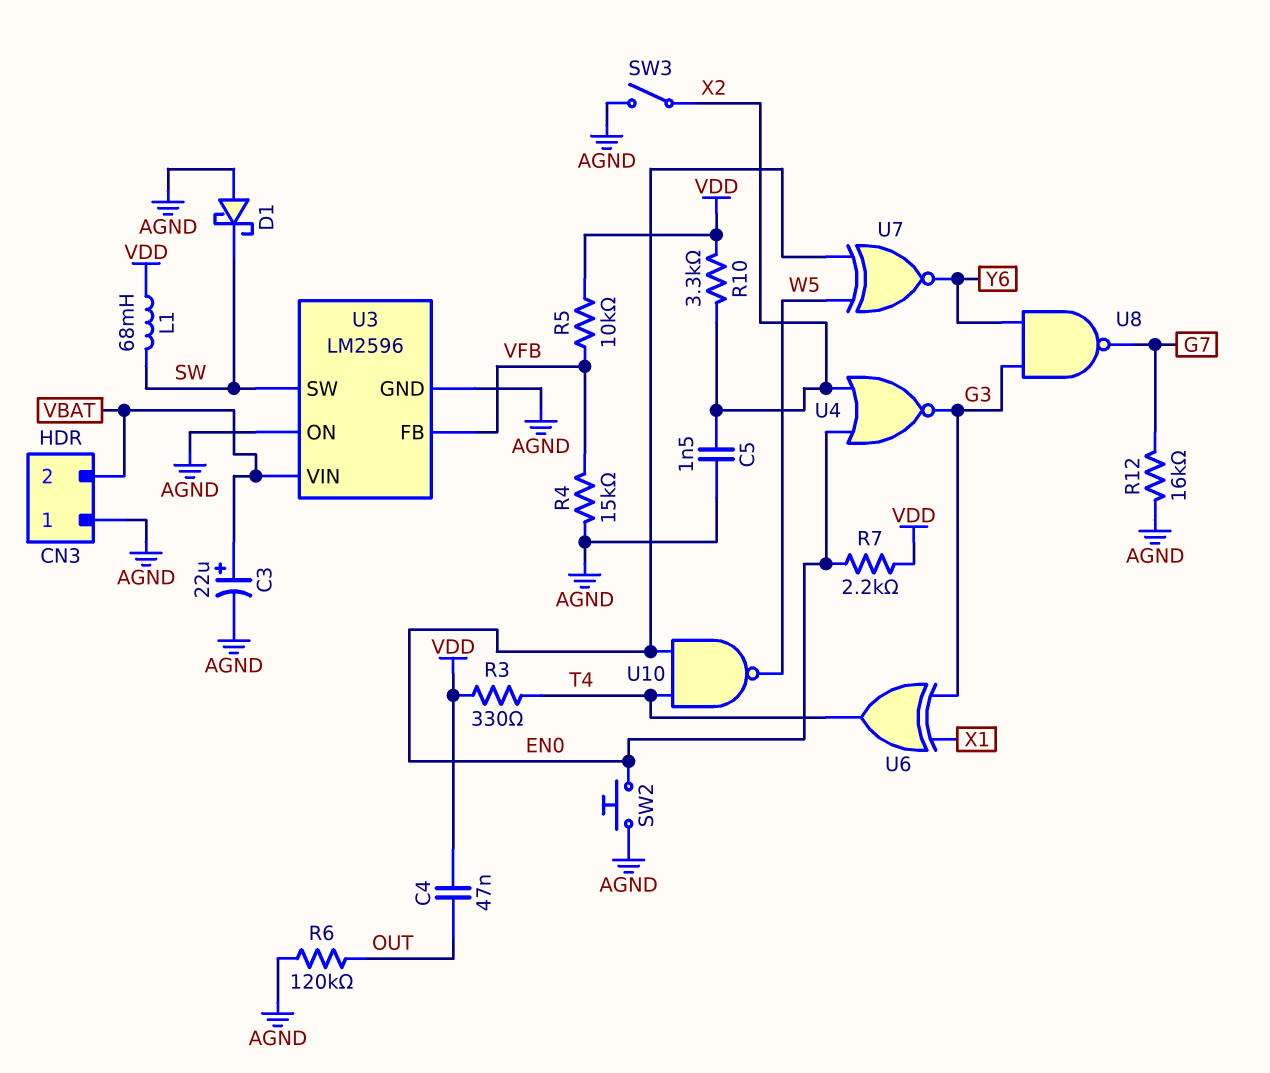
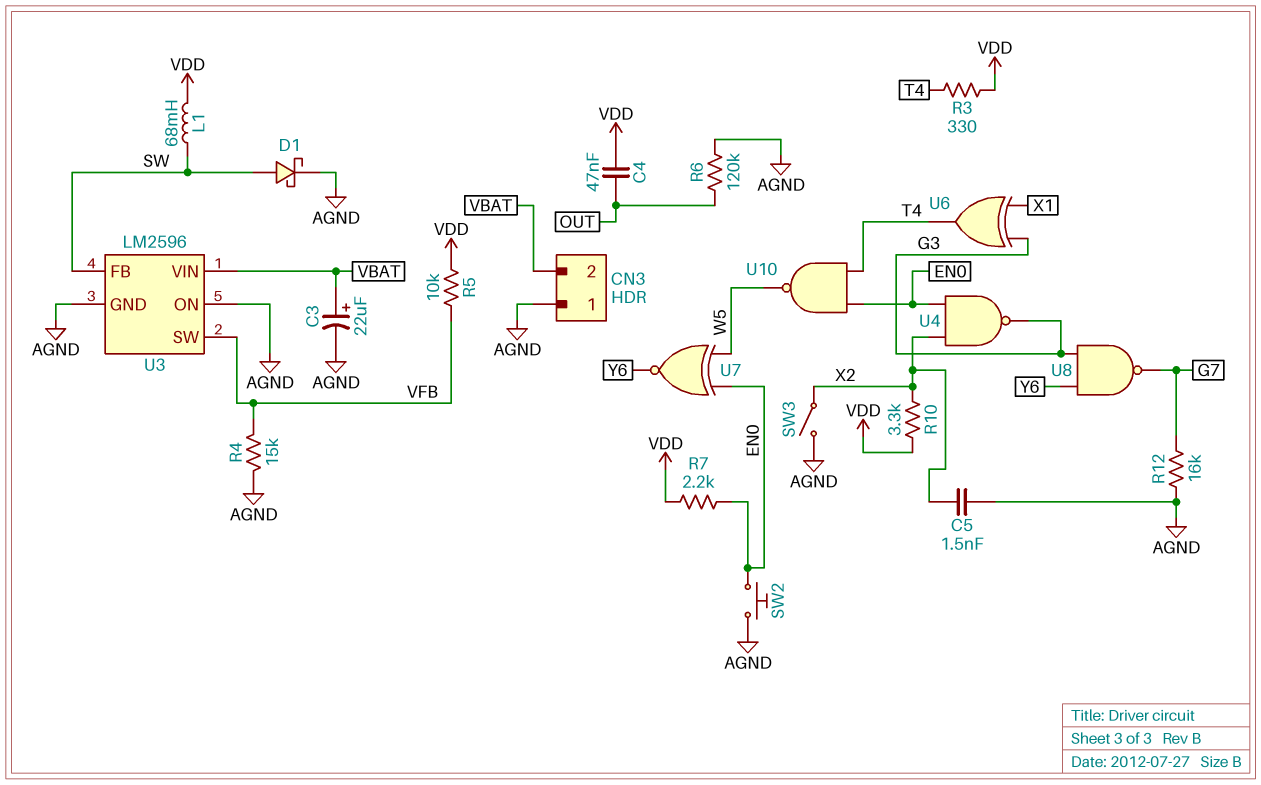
D1: schottky (A AGND, K SW) -> schottky (A SW, K AGND)
U3 pin FB: VFB -> SW
U3 pin SW: SW -> VFB
U4: NOR (in EN0, in X2, out G3) -> NAND (in EN0, in X2, out G3)

